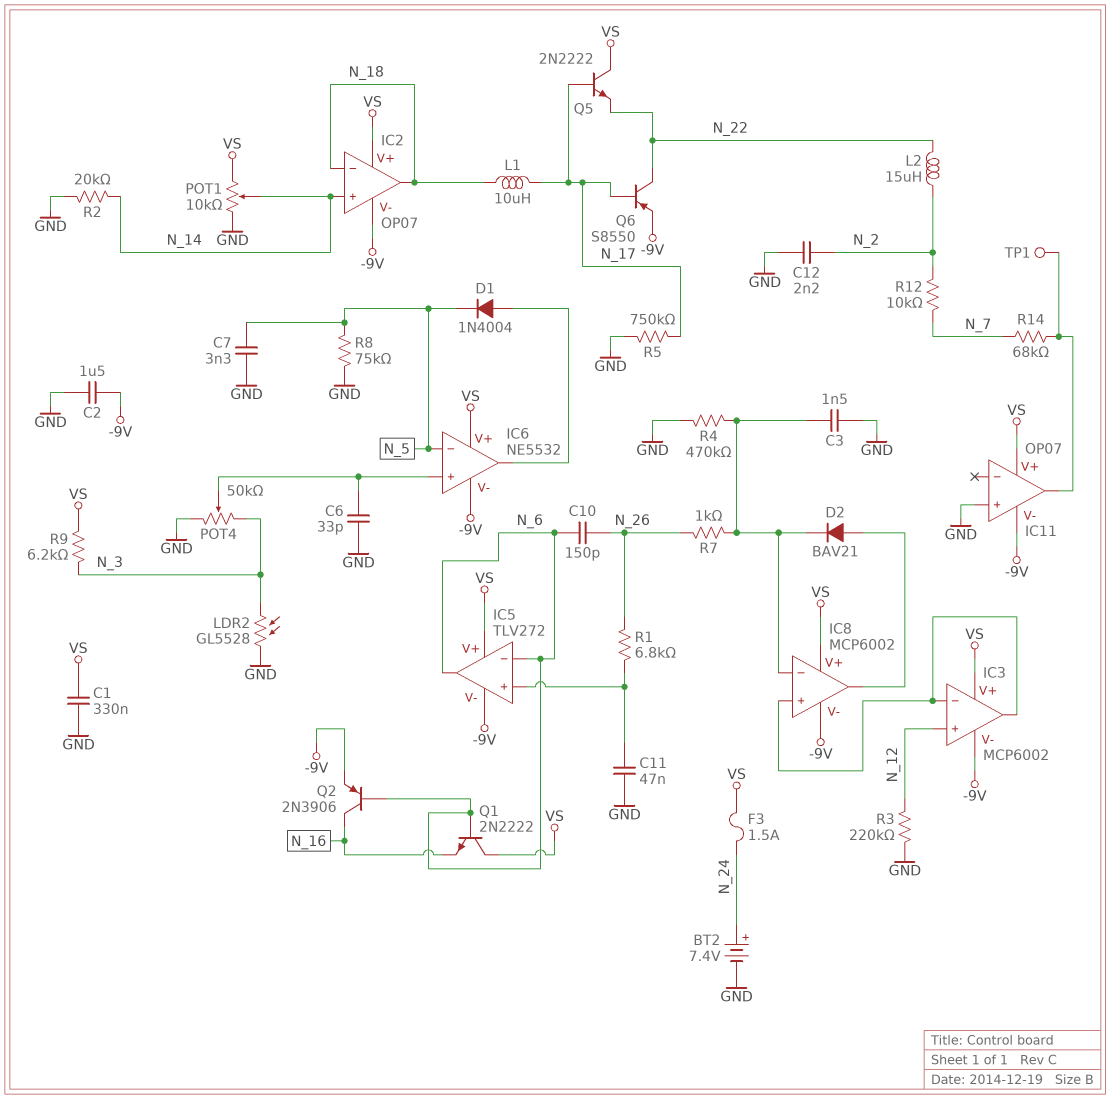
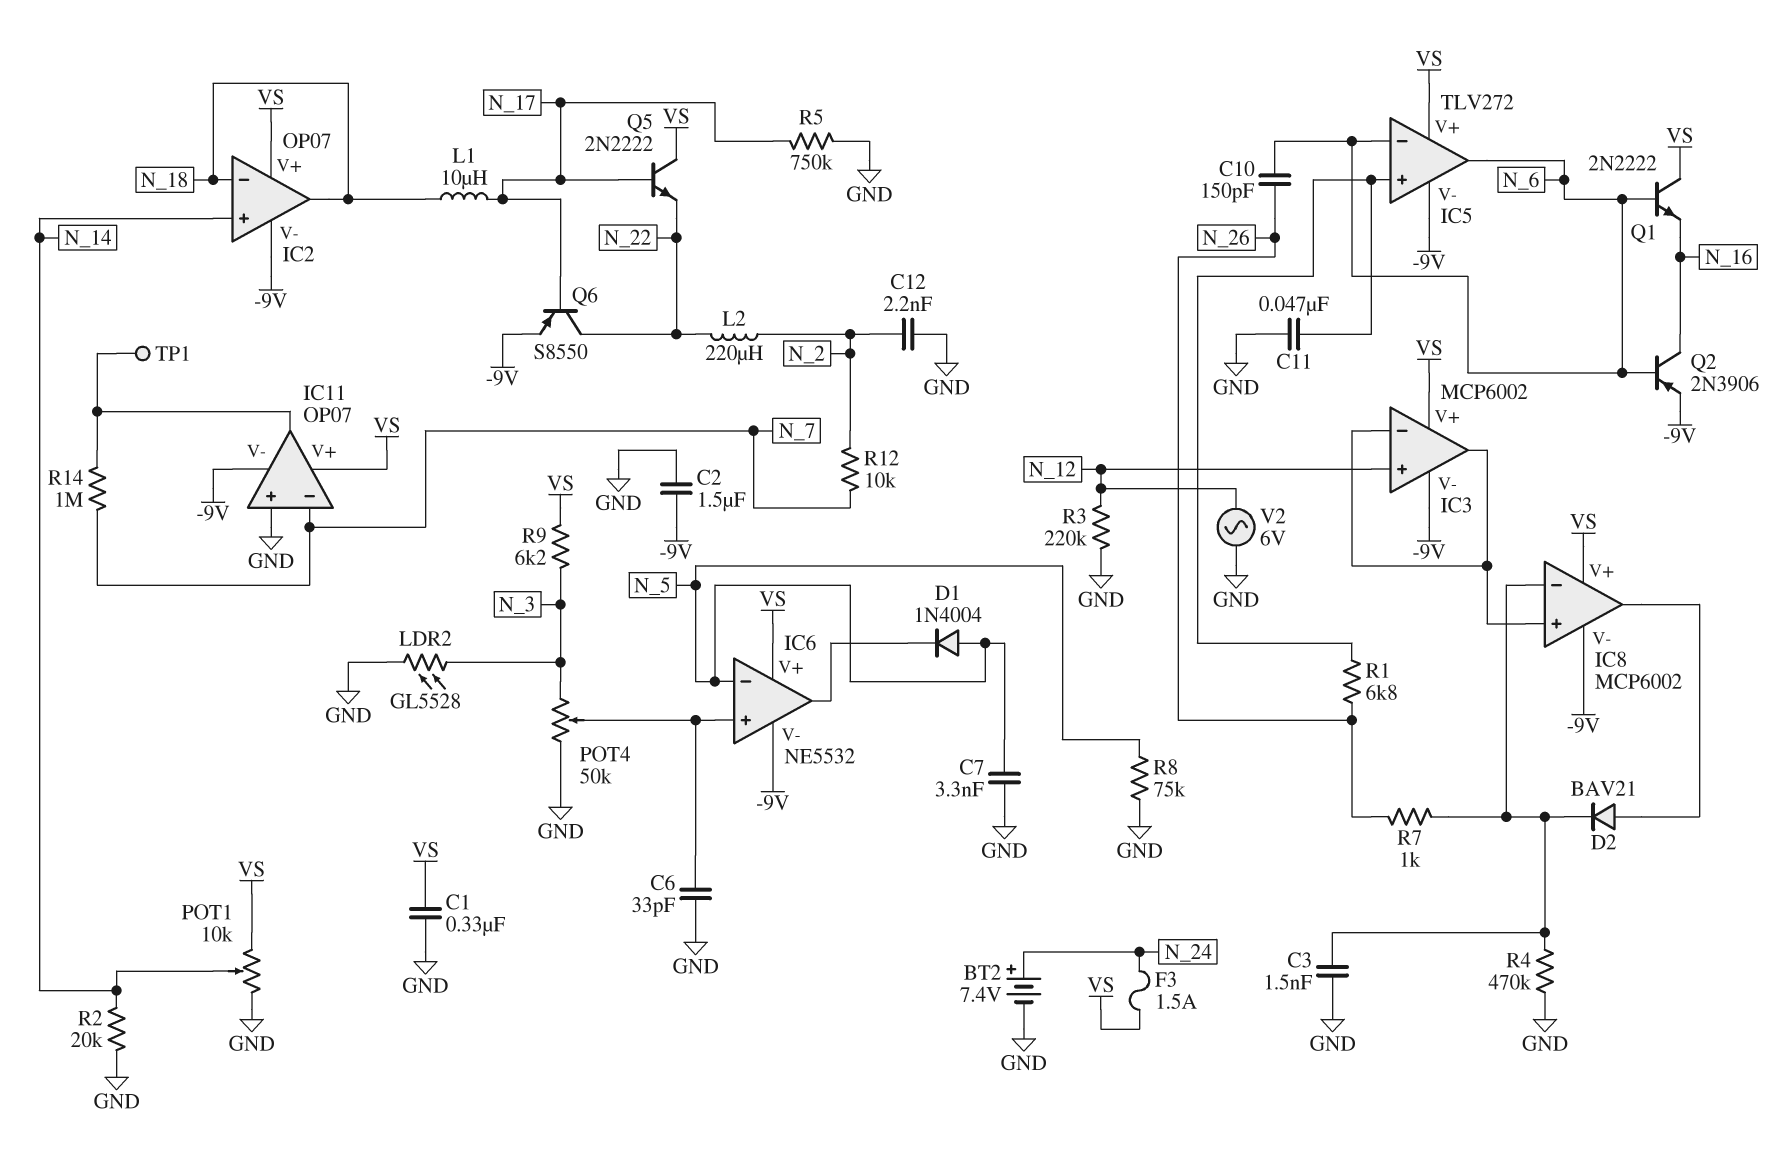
D1: diode 1N4004 (A IC6/out, K N_5) -> diode 1N4004 (A N_5, K IC6/out)
IC11 pin in-: none -> N_7
L2: 15uH (N_2, N_22) -> 220uH (N_2, N_22)
R14: 68k (IC11/out, N_7) -> 1M (IC11/out, N_7)
V2: none -> AC 6V (GND, N_12)

